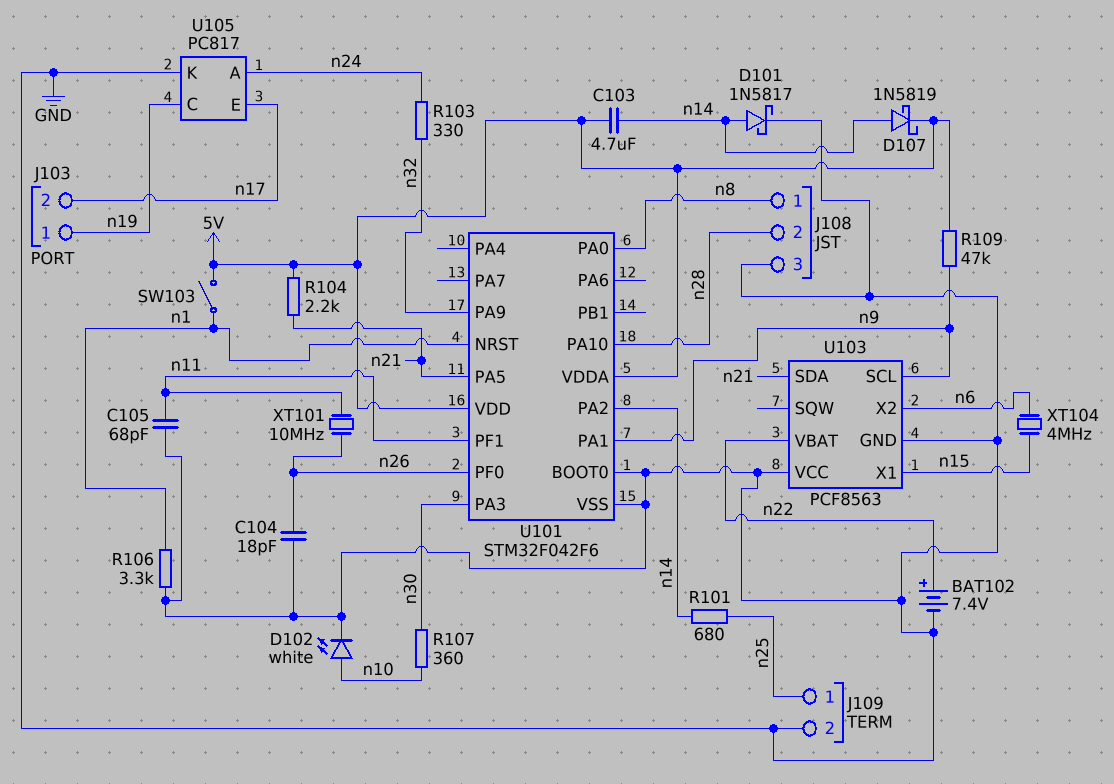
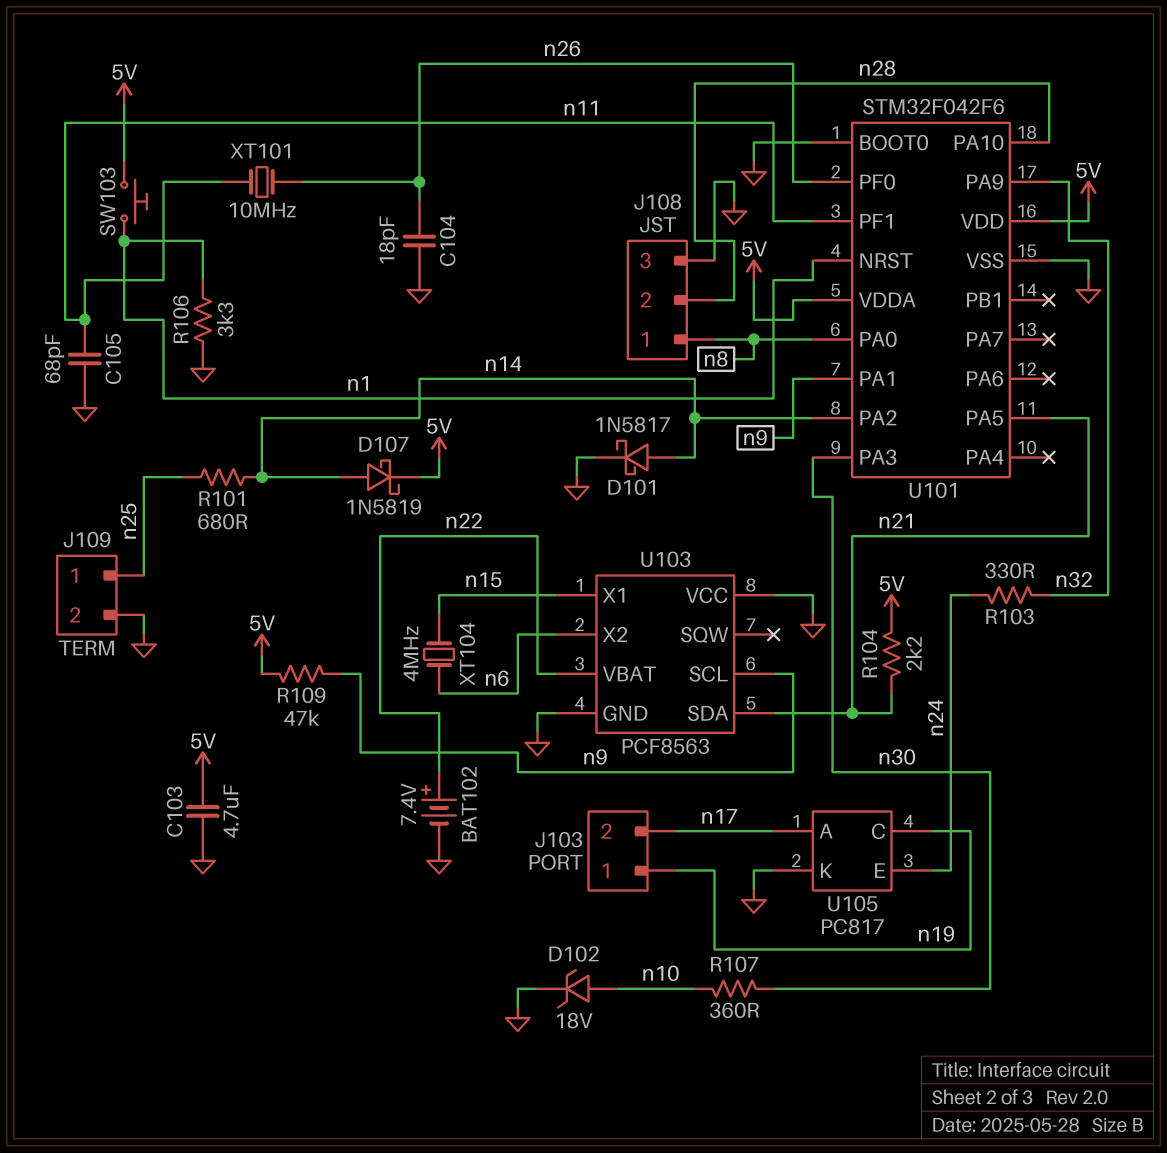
C103: 4.7uF (5V, n14) -> 4.7uF (5V, GND)
D102: LED white (A n10, K GND) -> zener 18V (A n10, K GND)
SW103: switch (5V, n1) -> button (5V, n1)
U105 pin A: n24 -> n17
U105 pin E: n17 -> n24

